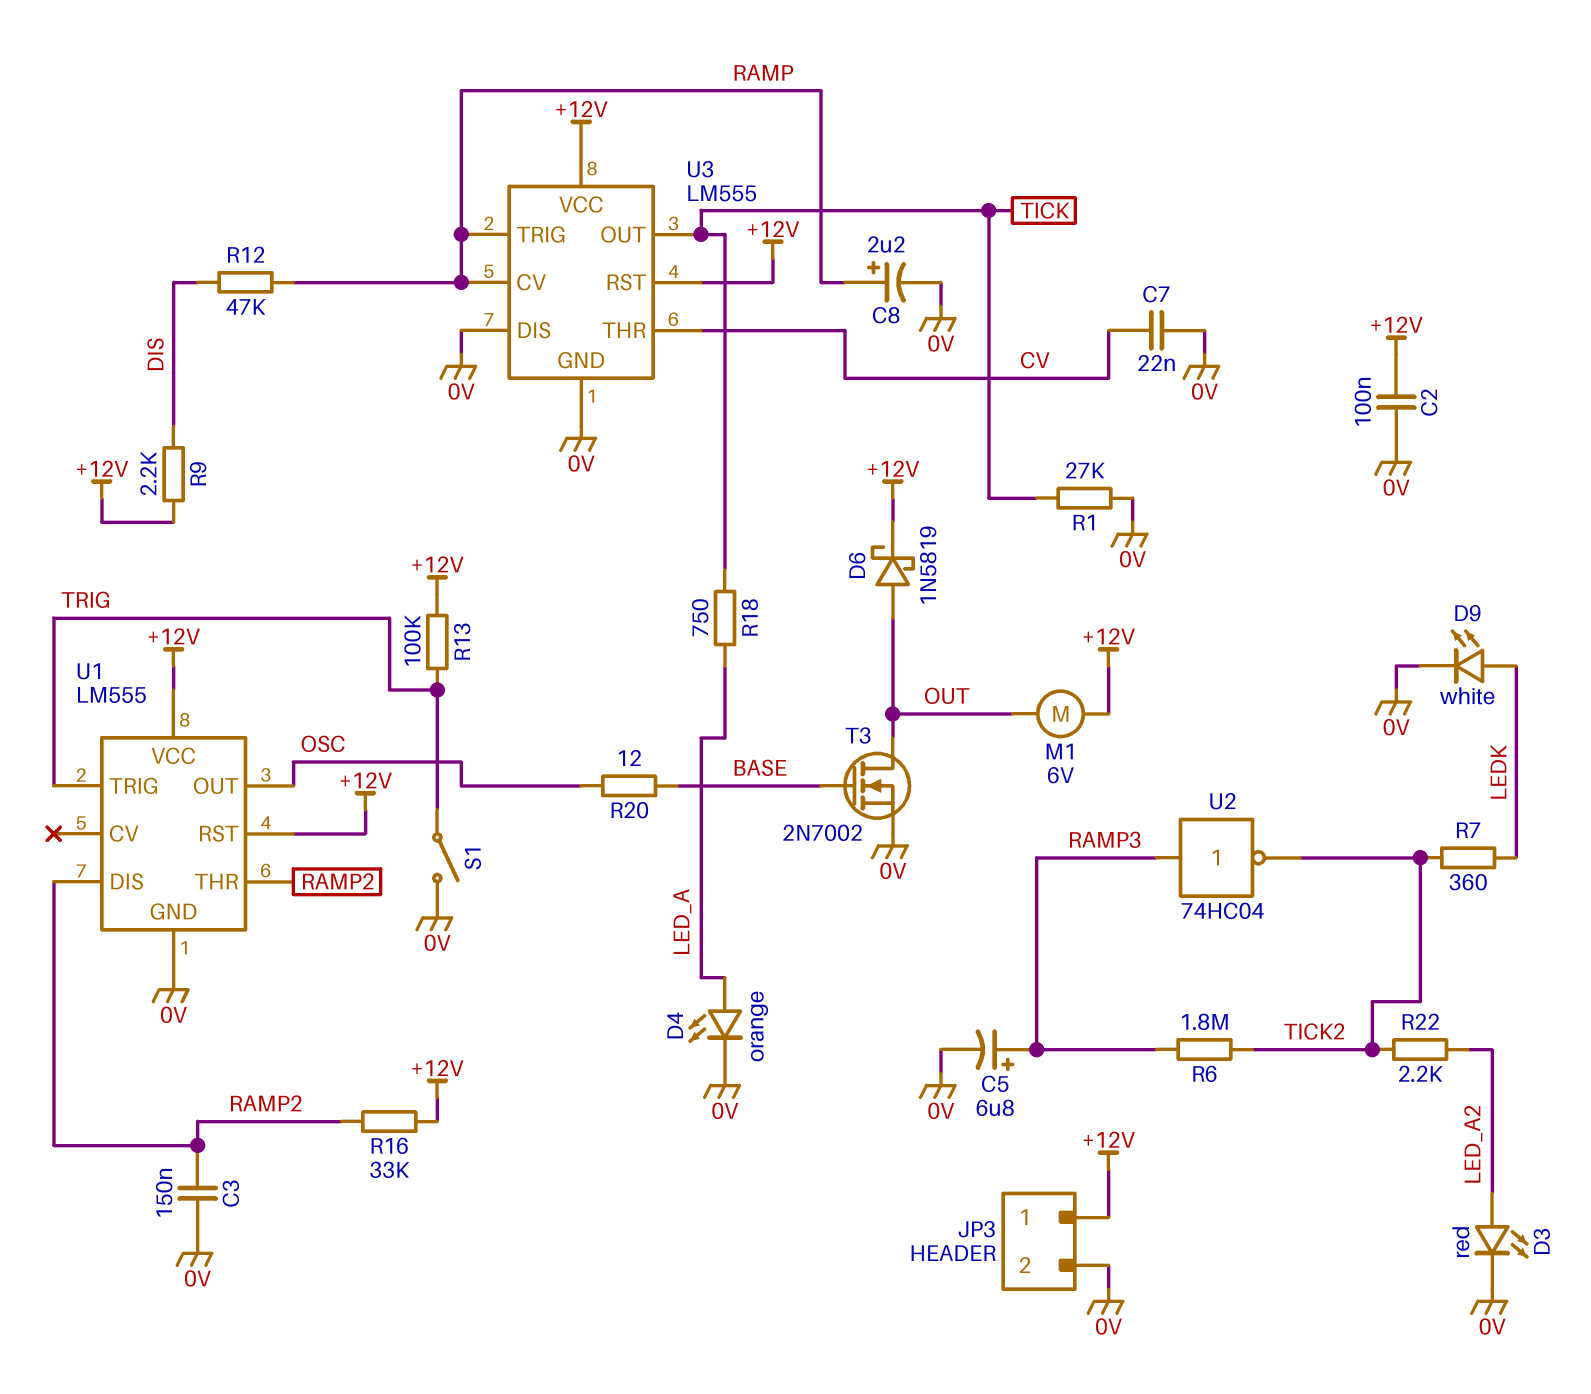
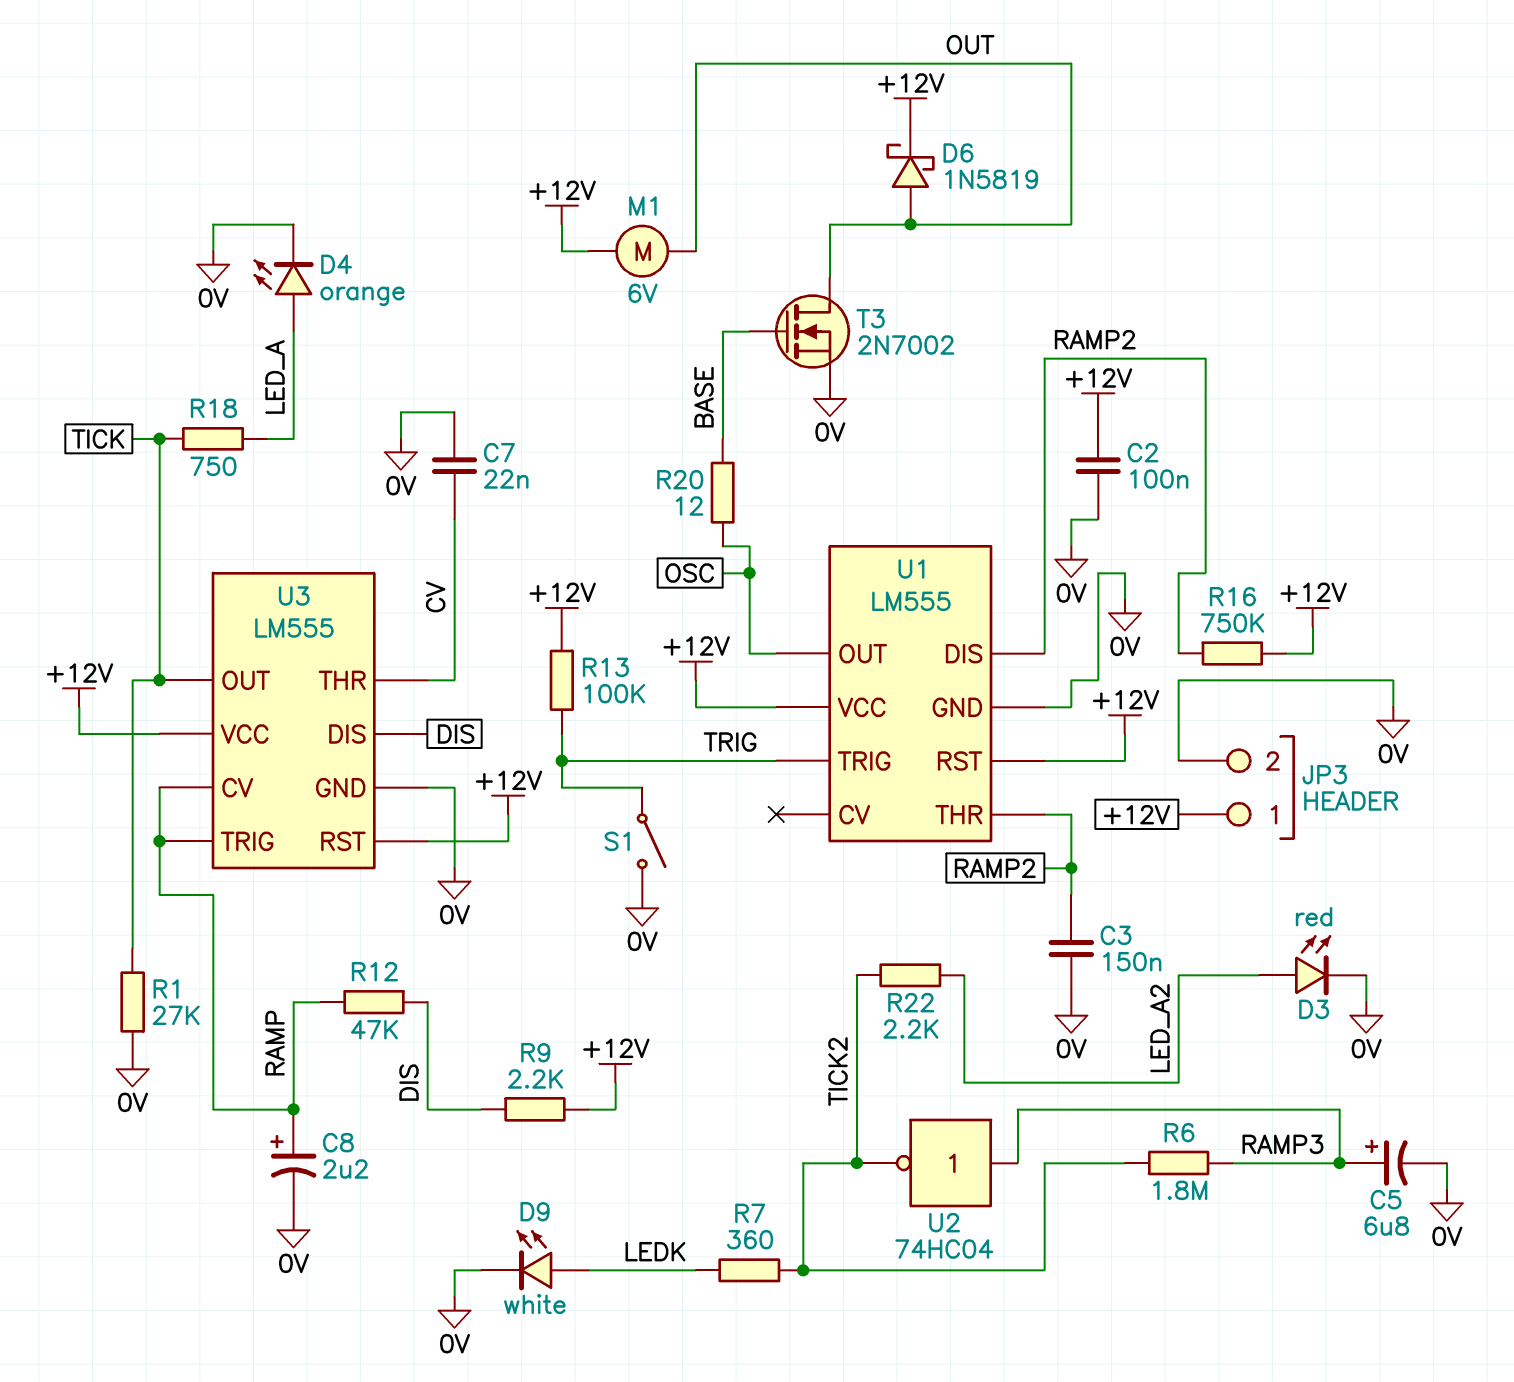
R16: 33k (+12V, RAMP2) -> 750k (+12V, RAMP2)
U3 pin DIS: 0V -> DIS

